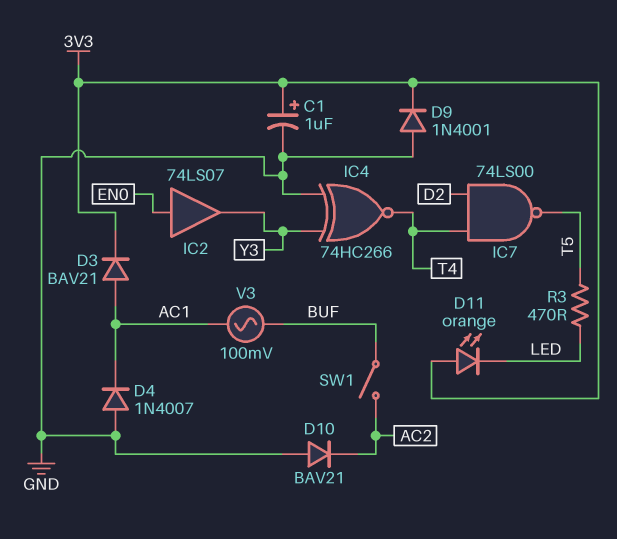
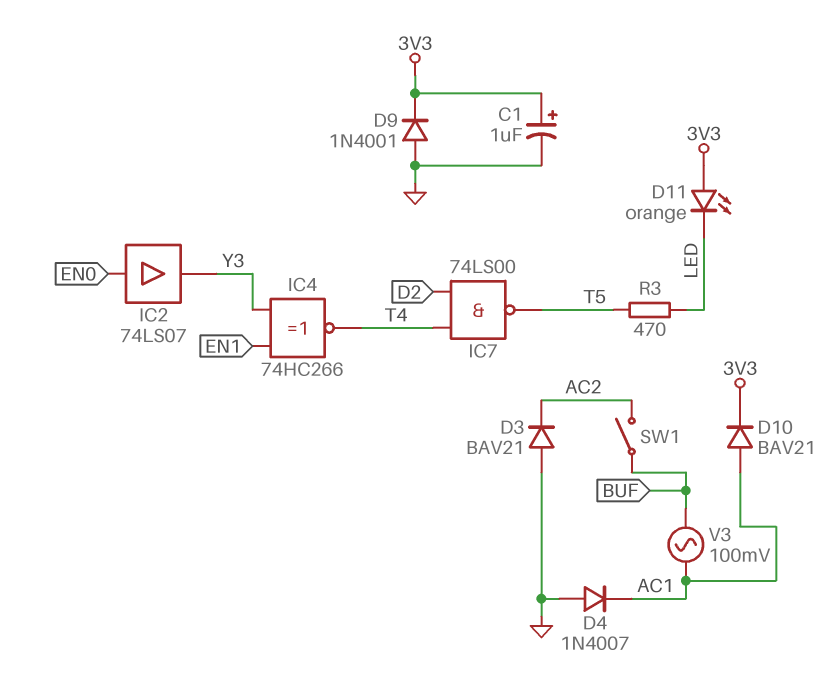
D3: diode BAV21 (A AC1, K 3V3) -> diode BAV21 (A GND, K AC2)
D10: diode BAV21 (A GND, K AC2) -> diode BAV21 (A AC1, K 3V3)
IC4: XNOR 74HC266 (in GND, in Y3, out T4) -> XNOR 74HC266 (in EN1, in Y3, out T4)

